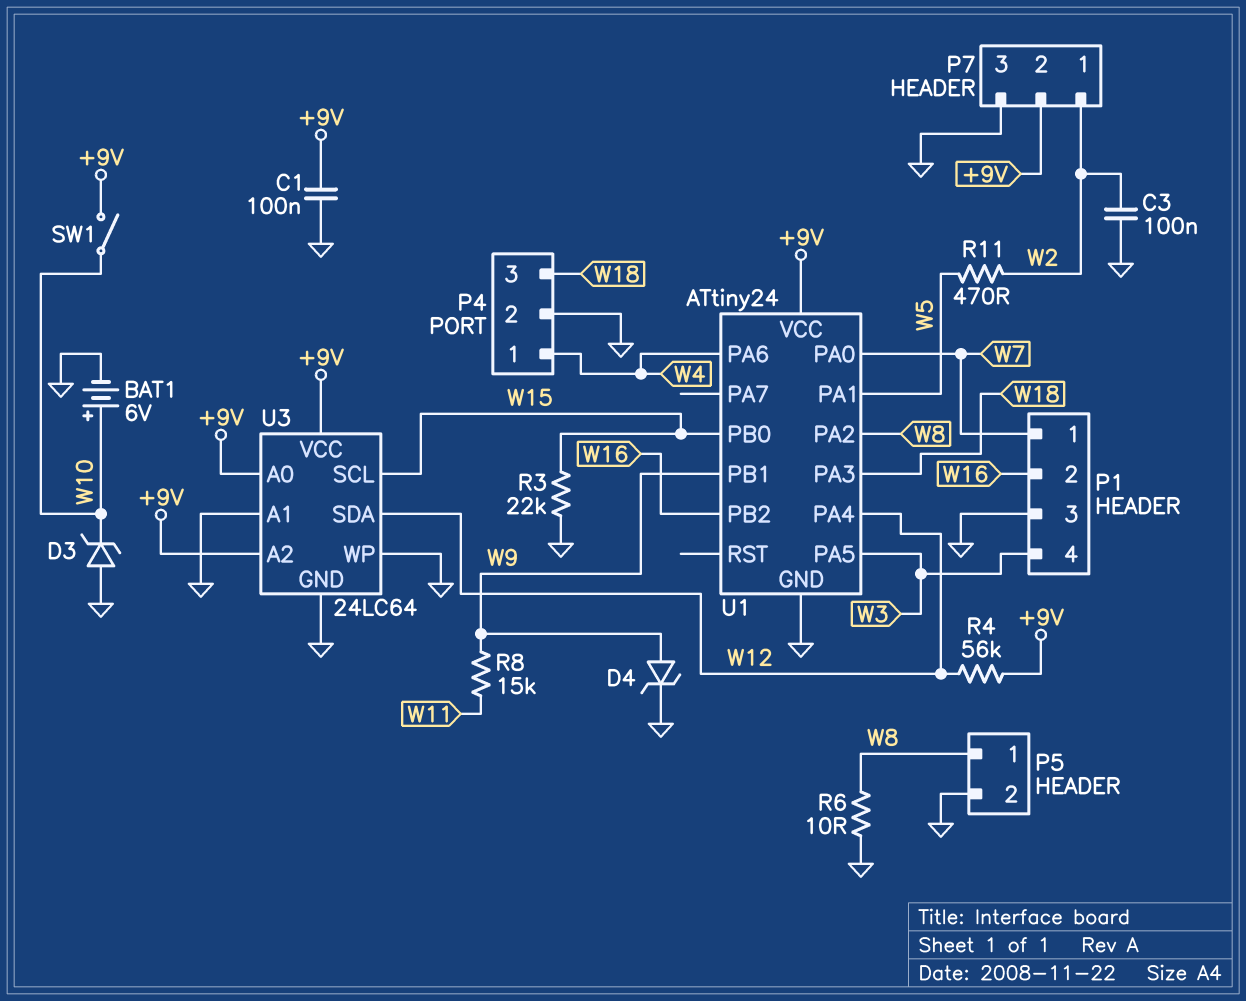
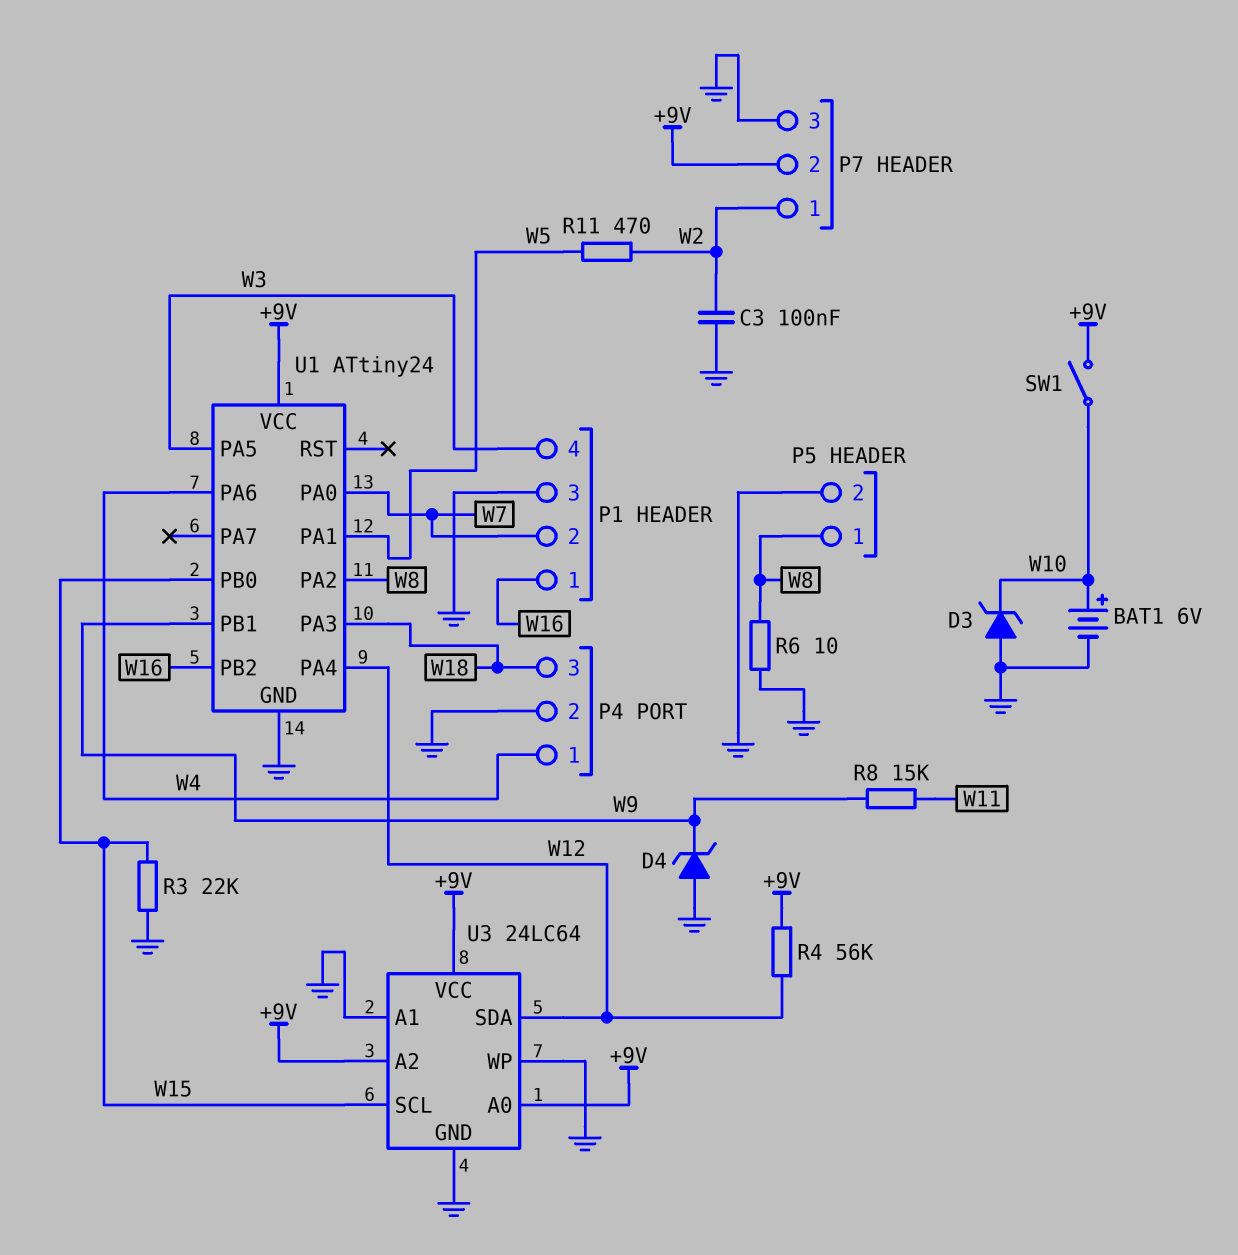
C1: 100nF (+9V, GND) -> none
D4: zener (A W9, K GND) -> zener (A GND, K W9)
P1 pin 1: W7 -> W16
P1 pin 2: W16 -> W7

